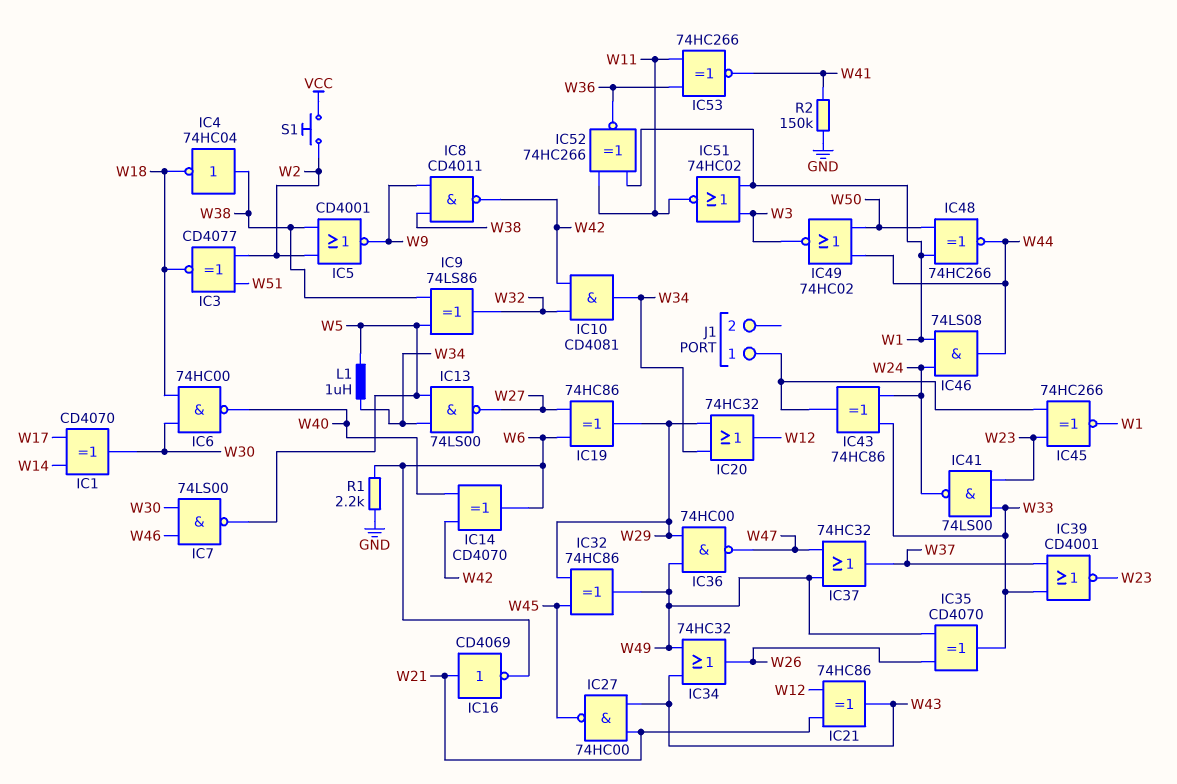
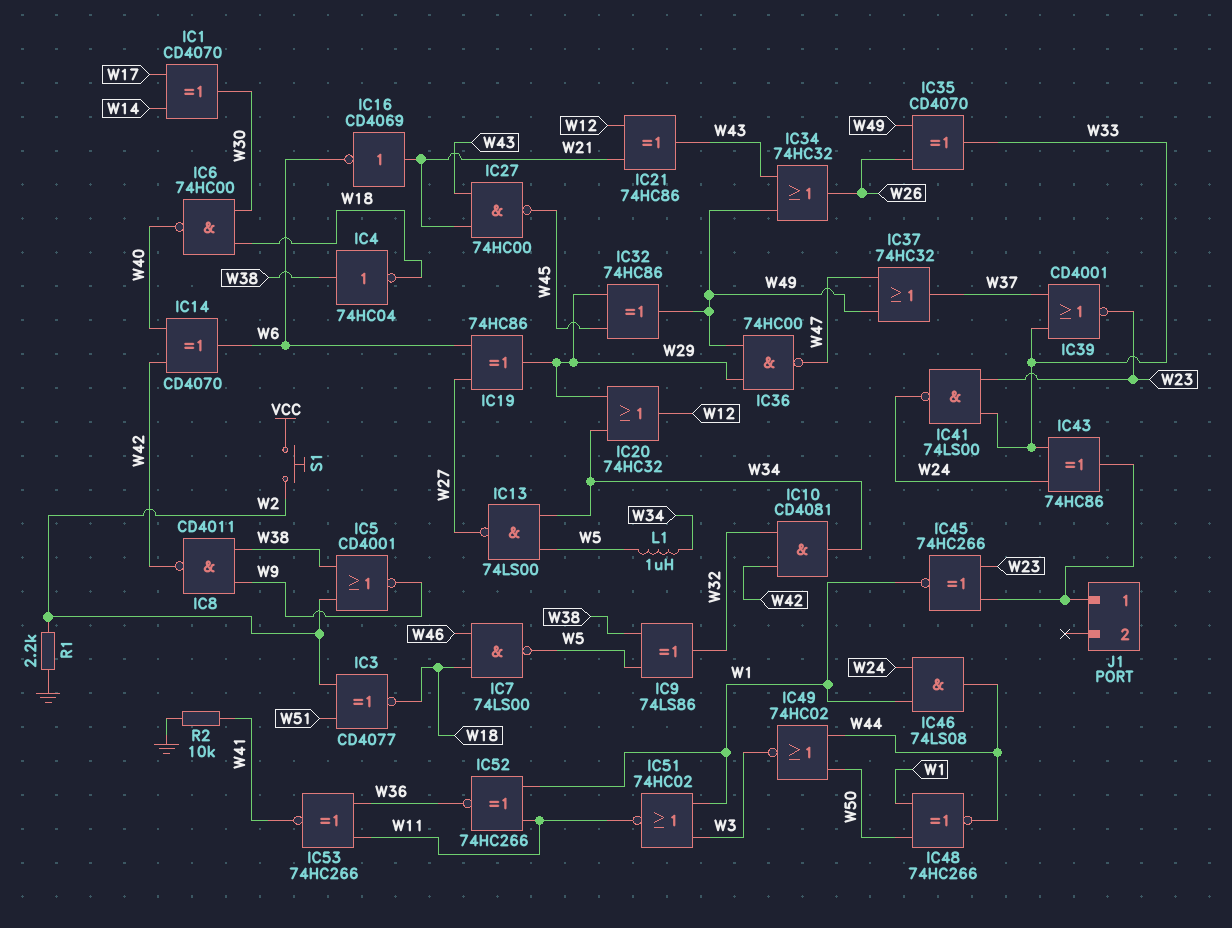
IC7: NAND 74LS00 (in W30, in W46, out W5) -> NAND 74LS00 (in W18, in W46, out W5)
R1: 2.2k (GND, W6) -> 2.2k (GND, W2)
R2: 150k (GND, W41) -> 10k (GND, W41)

